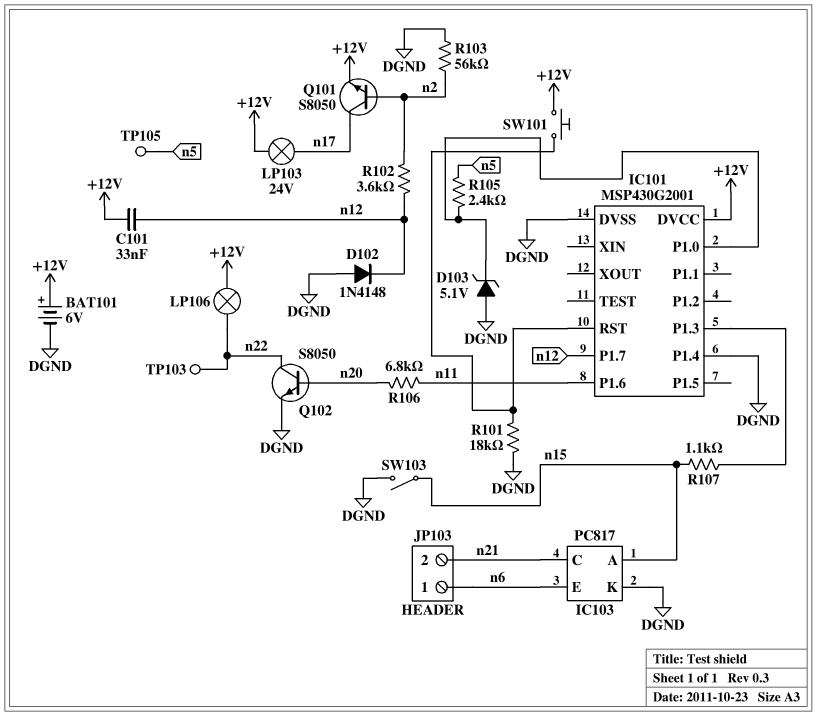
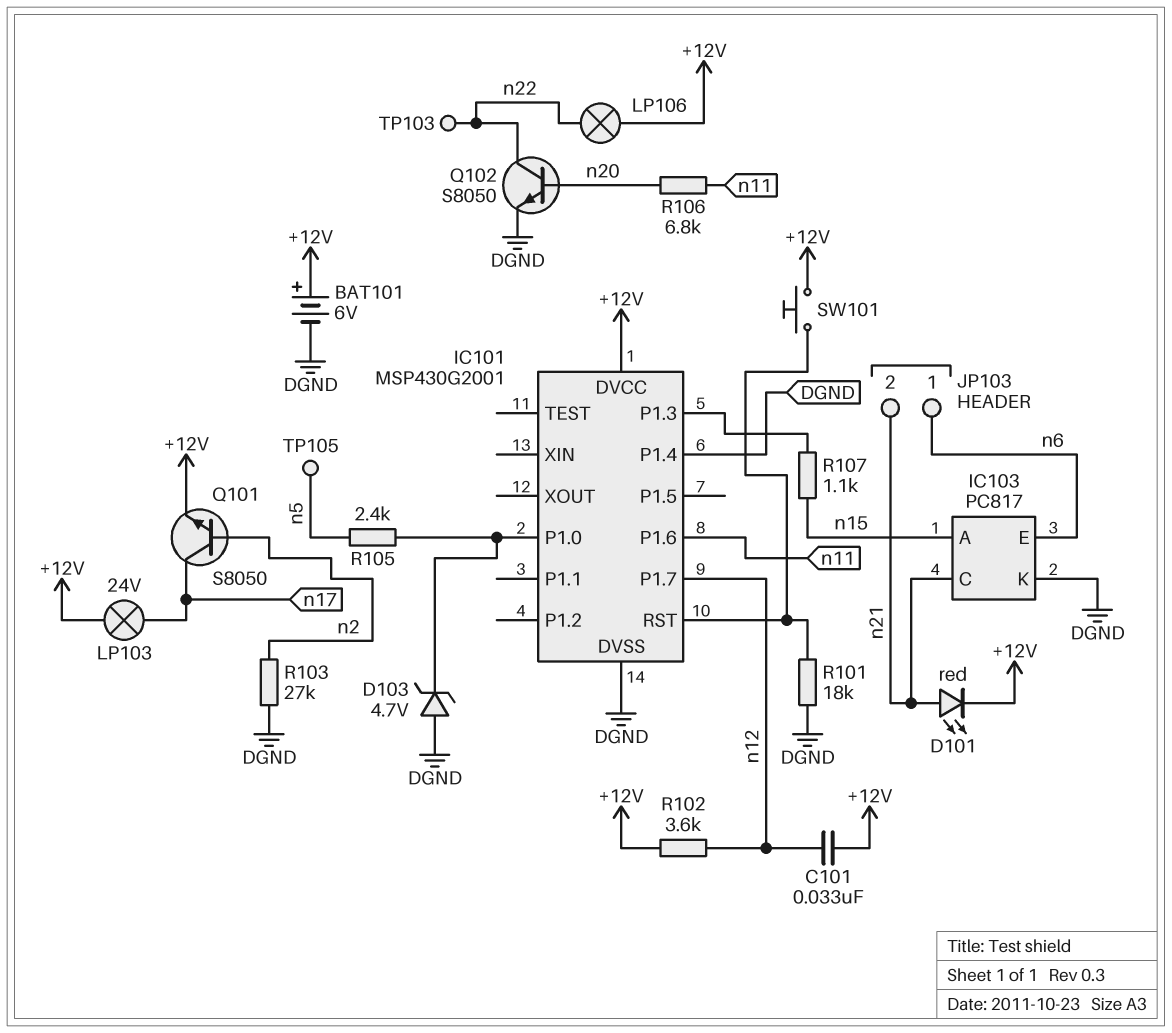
D101: none -> LED red (A n21, K +12V)
D102: diode 1N4148 (A DGND, K n12) -> none
D103: zener 5.1V (A DGND, K IC101/P1.0) -> zener 4.7V (A DGND, K IC101/P1.0)
R102: 3.6k (n2, n12) -> 3.6k (+12V, n12)
R103: 56k (DGND, n2) -> 27k (DGND, n2)
SW103: switch (DGND, n15) -> none

